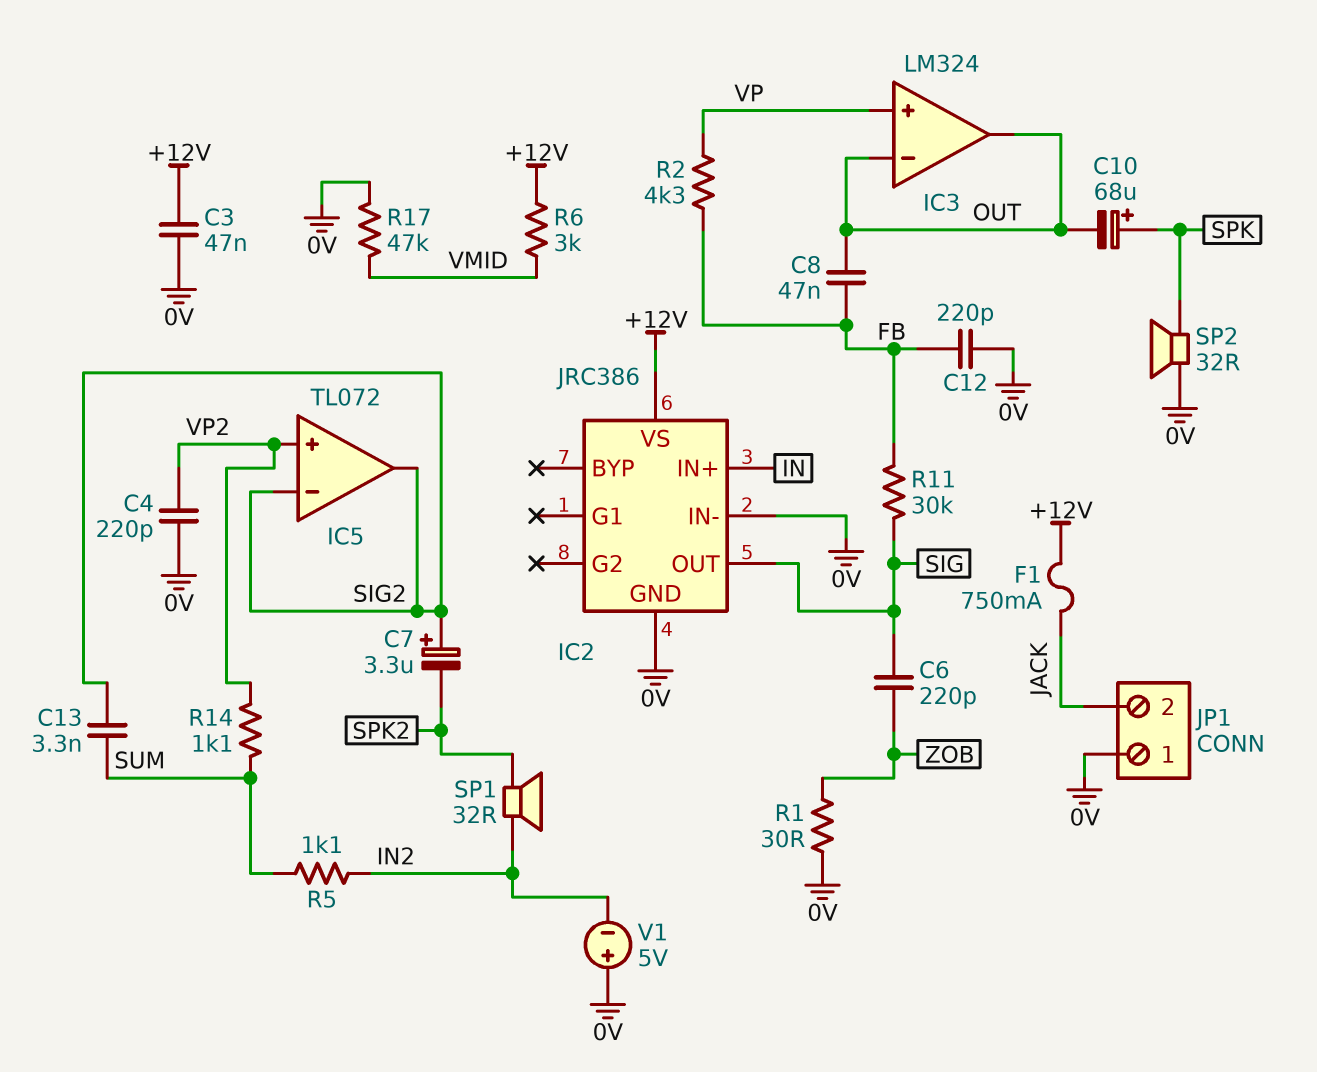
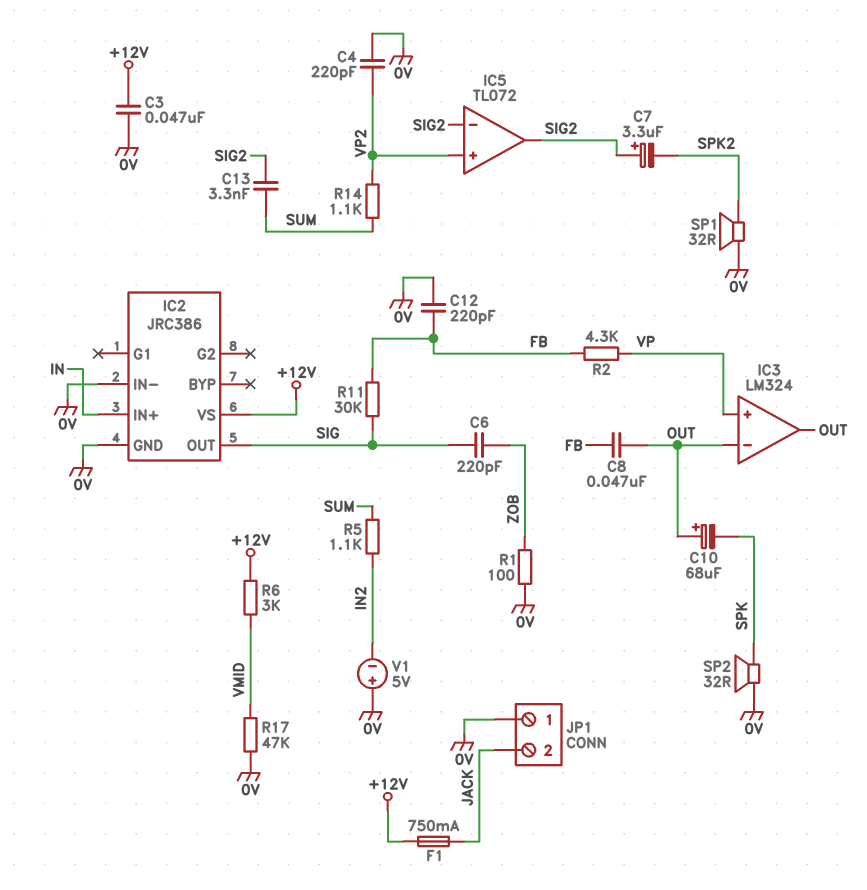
C10: 68uF (plus SPK, minus OUT) -> 68uF (plus OUT, minus SPK)
R1: 30 (0V, ZOB) -> 100 (0V, ZOB)
SP1: speaker 32R (IN2, SPK2) -> speaker 32R (0V, SPK2)

